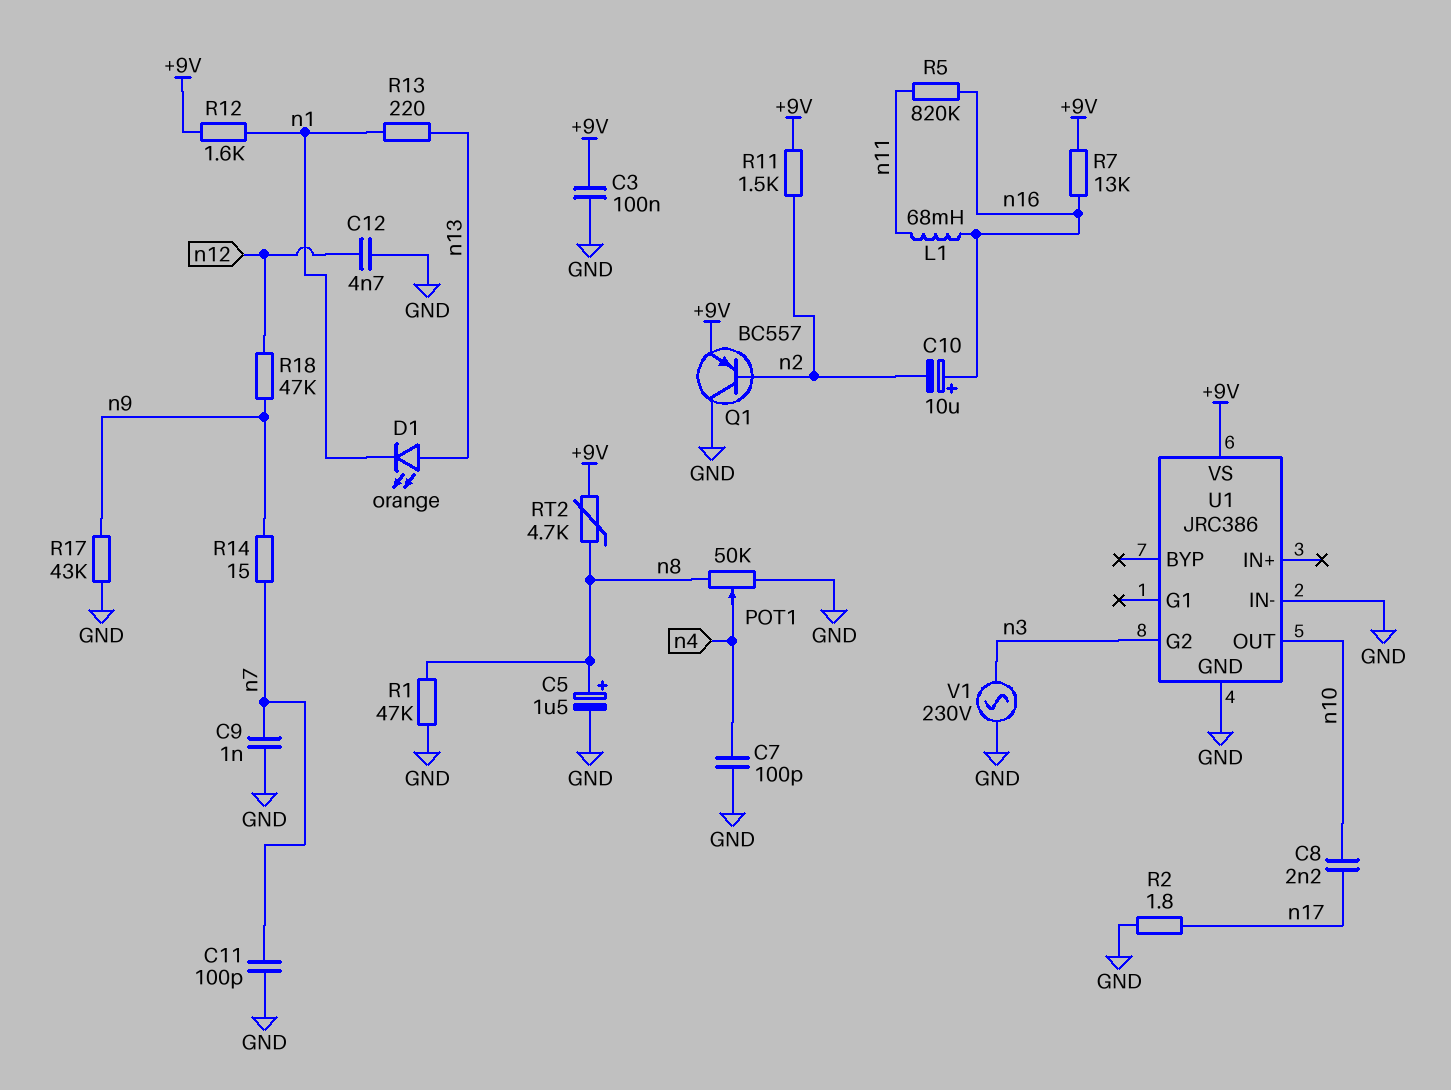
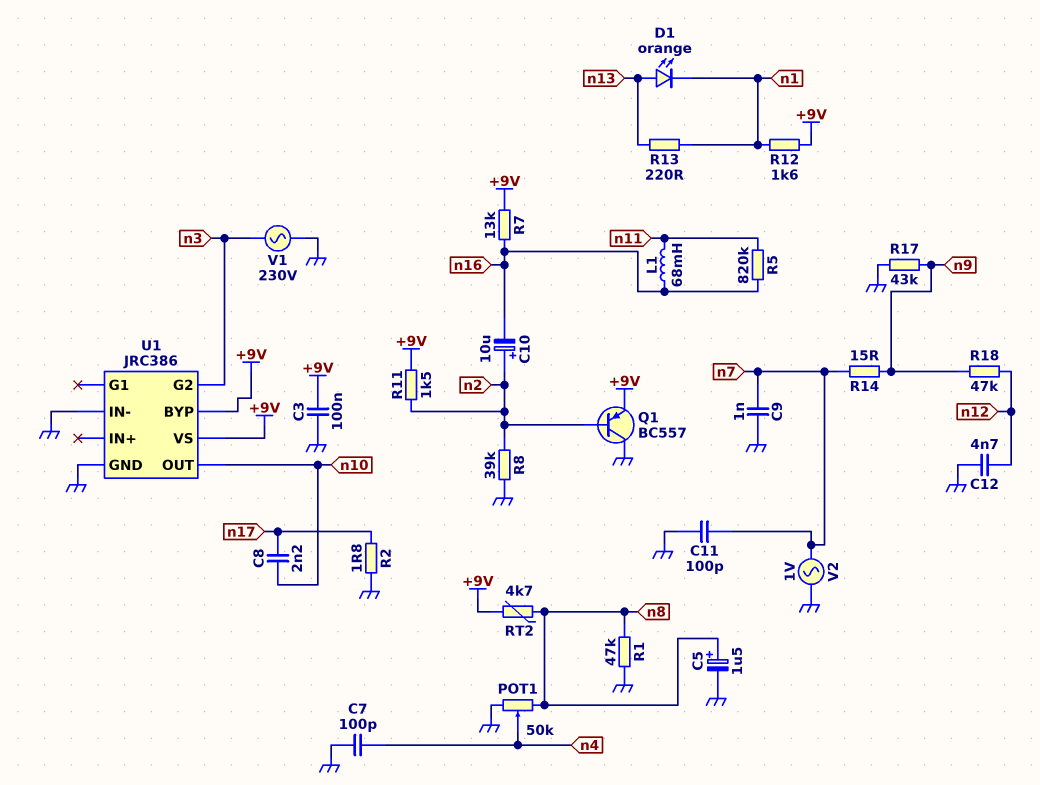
C10: 10uF (plus n16, minus n2) -> 10uF (plus n2, minus n16)
R8: none -> 39k (GND, n2)
U1 pin BYP: none -> +9V
V2: none -> AC 1V (GND, n7)

